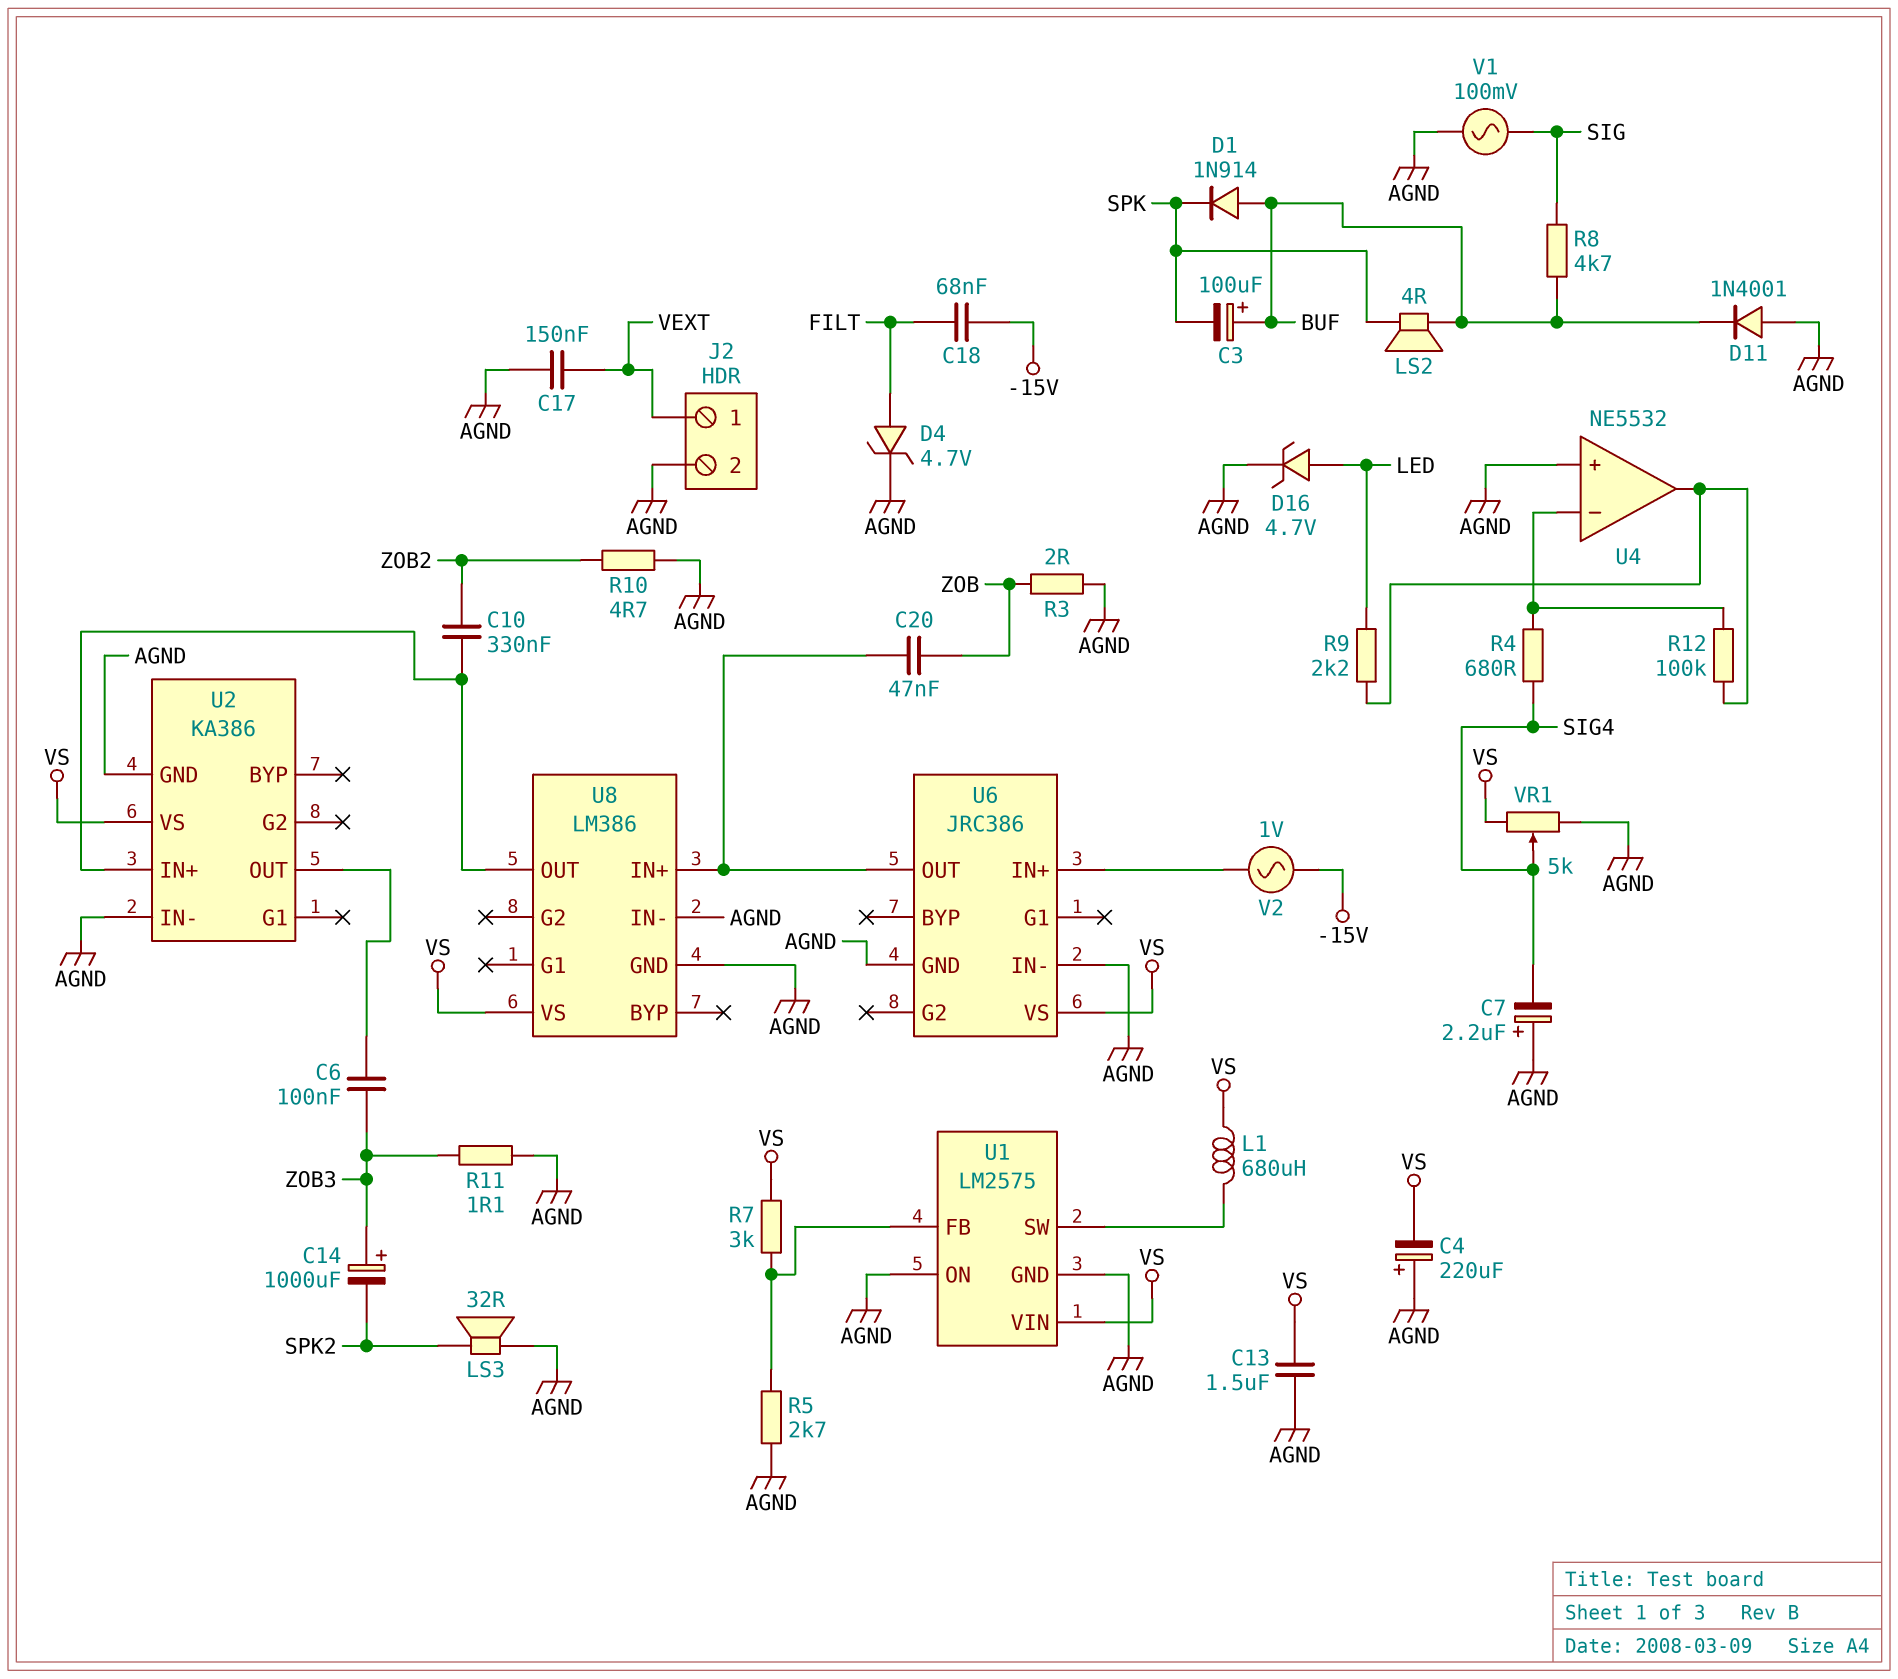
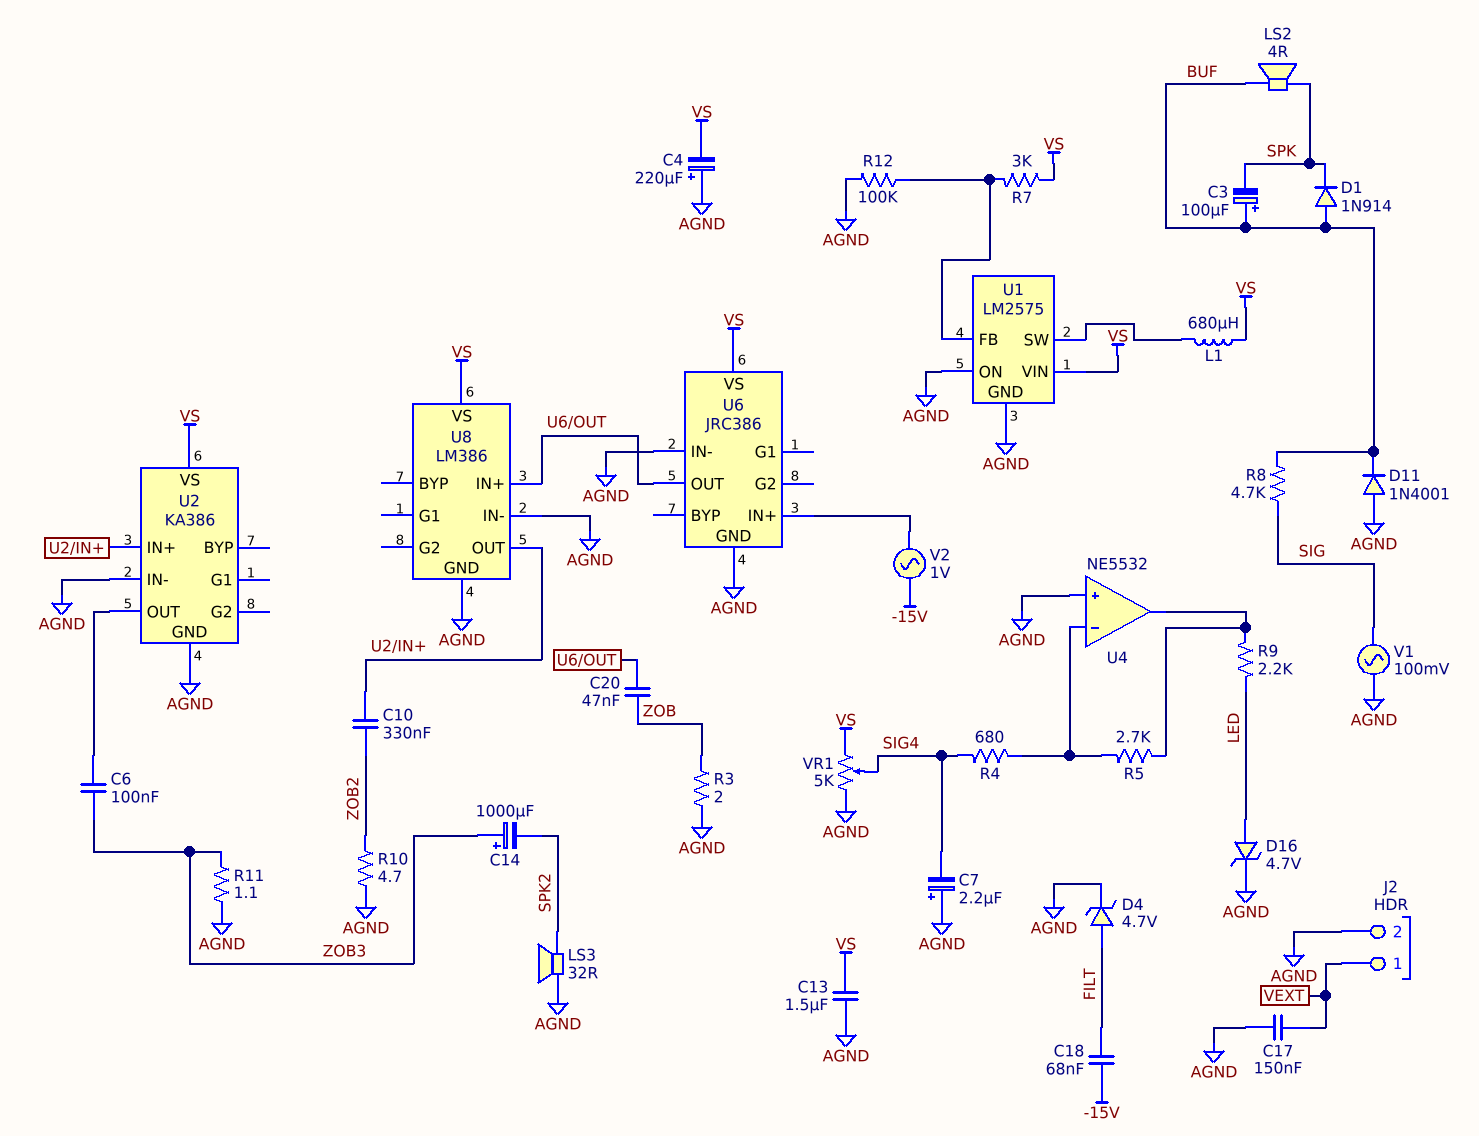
R5: 2.7k (AGND, U1/FB) -> 2.7k (U4/in-, U4/out)
R12: 100k (U4/in-, U4/out) -> 100k (AGND, U1/FB)

